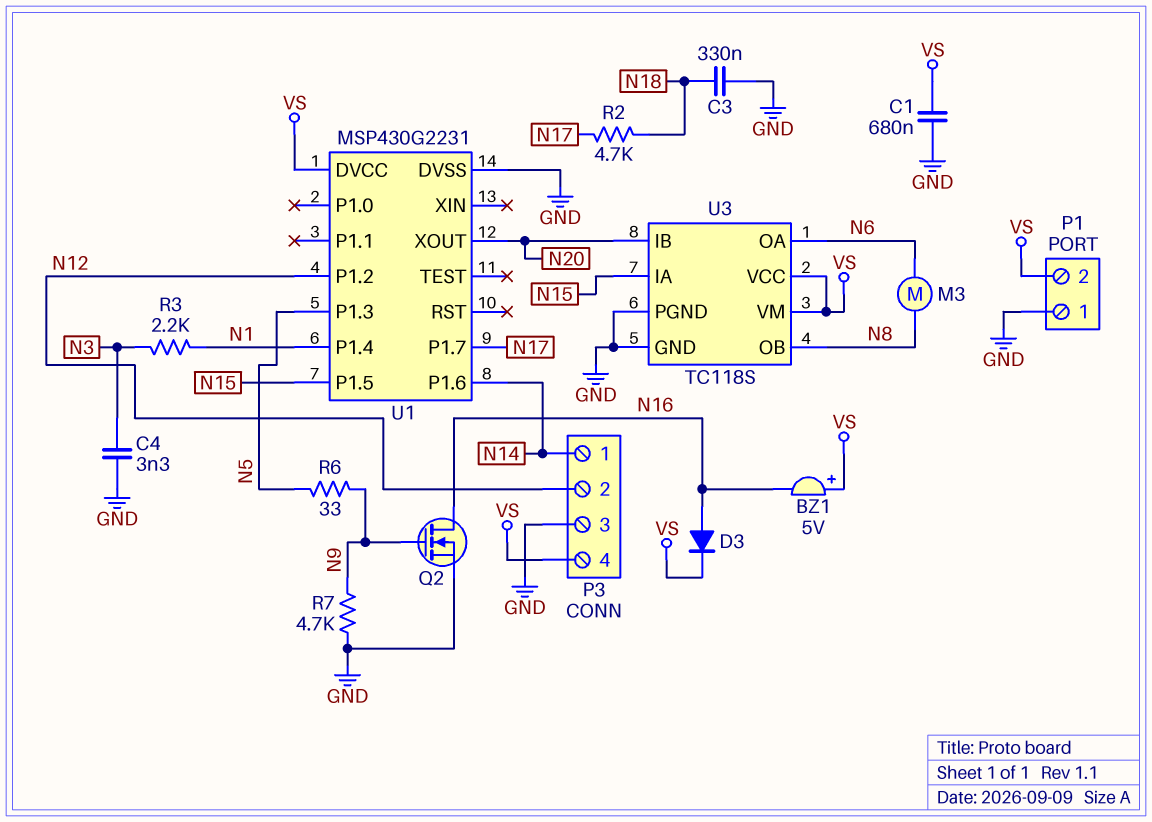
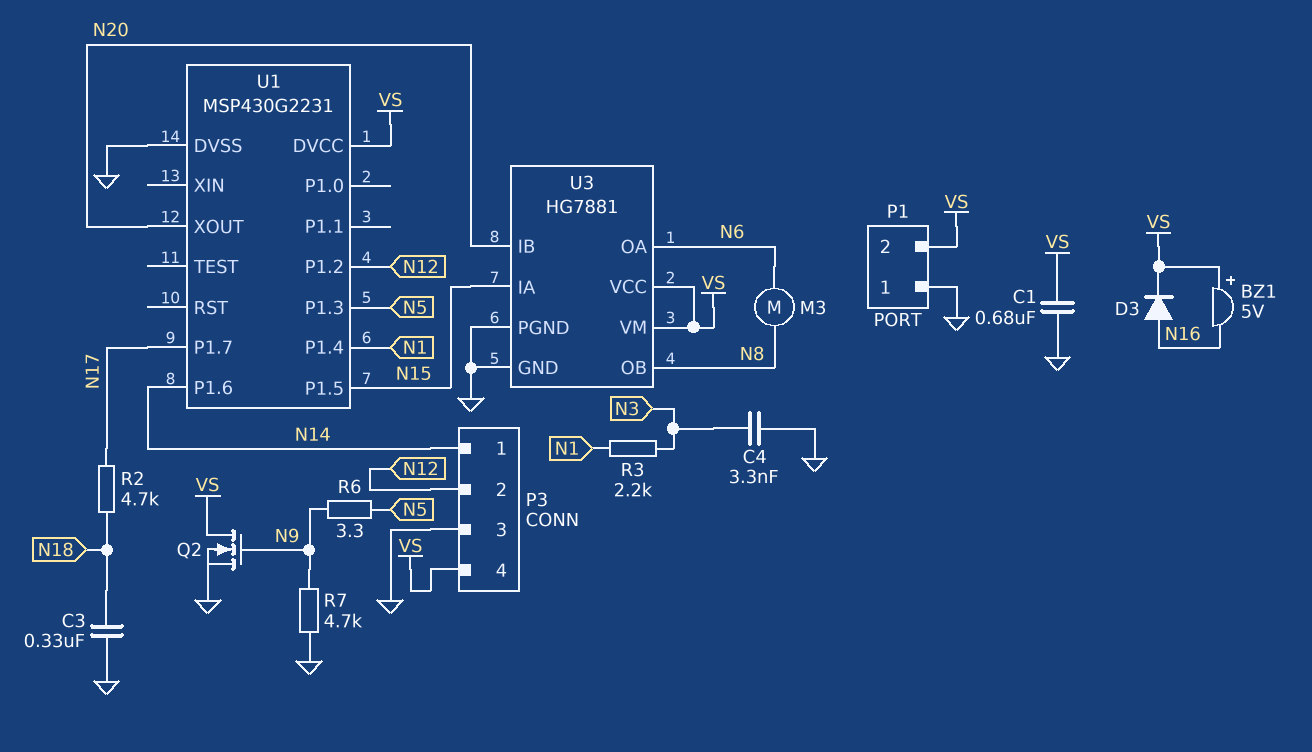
Q2: NMOS (G N9, D N16, S GND) -> NMOS (G N9, D VS, S GND)
R6: 33 (N5, N9) -> 3.3 (N5, N9)
U3: TC118S -> HG7881

